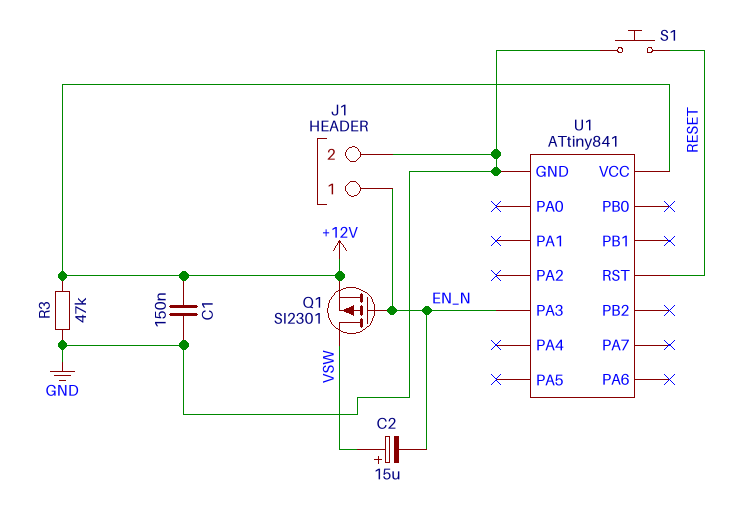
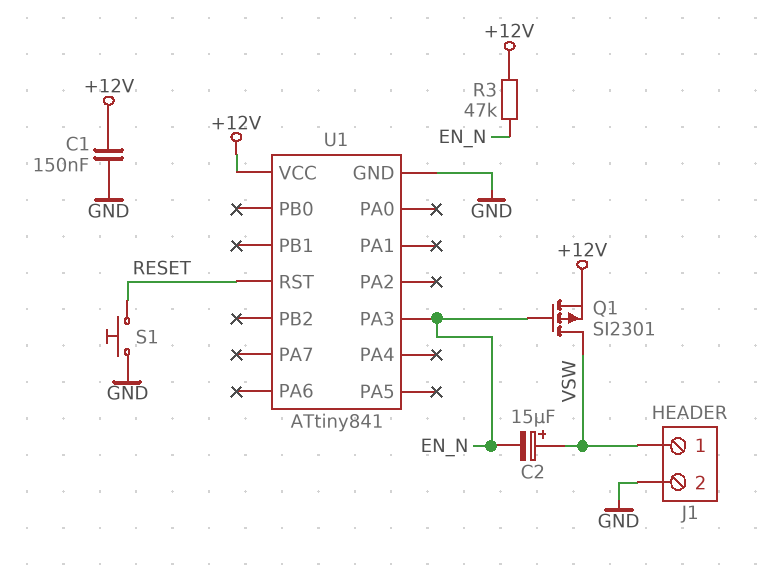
J1 pin 1: EN_N -> VSW
R3: 47k (+12V, GND) -> 47k (+12V, EN_N)

